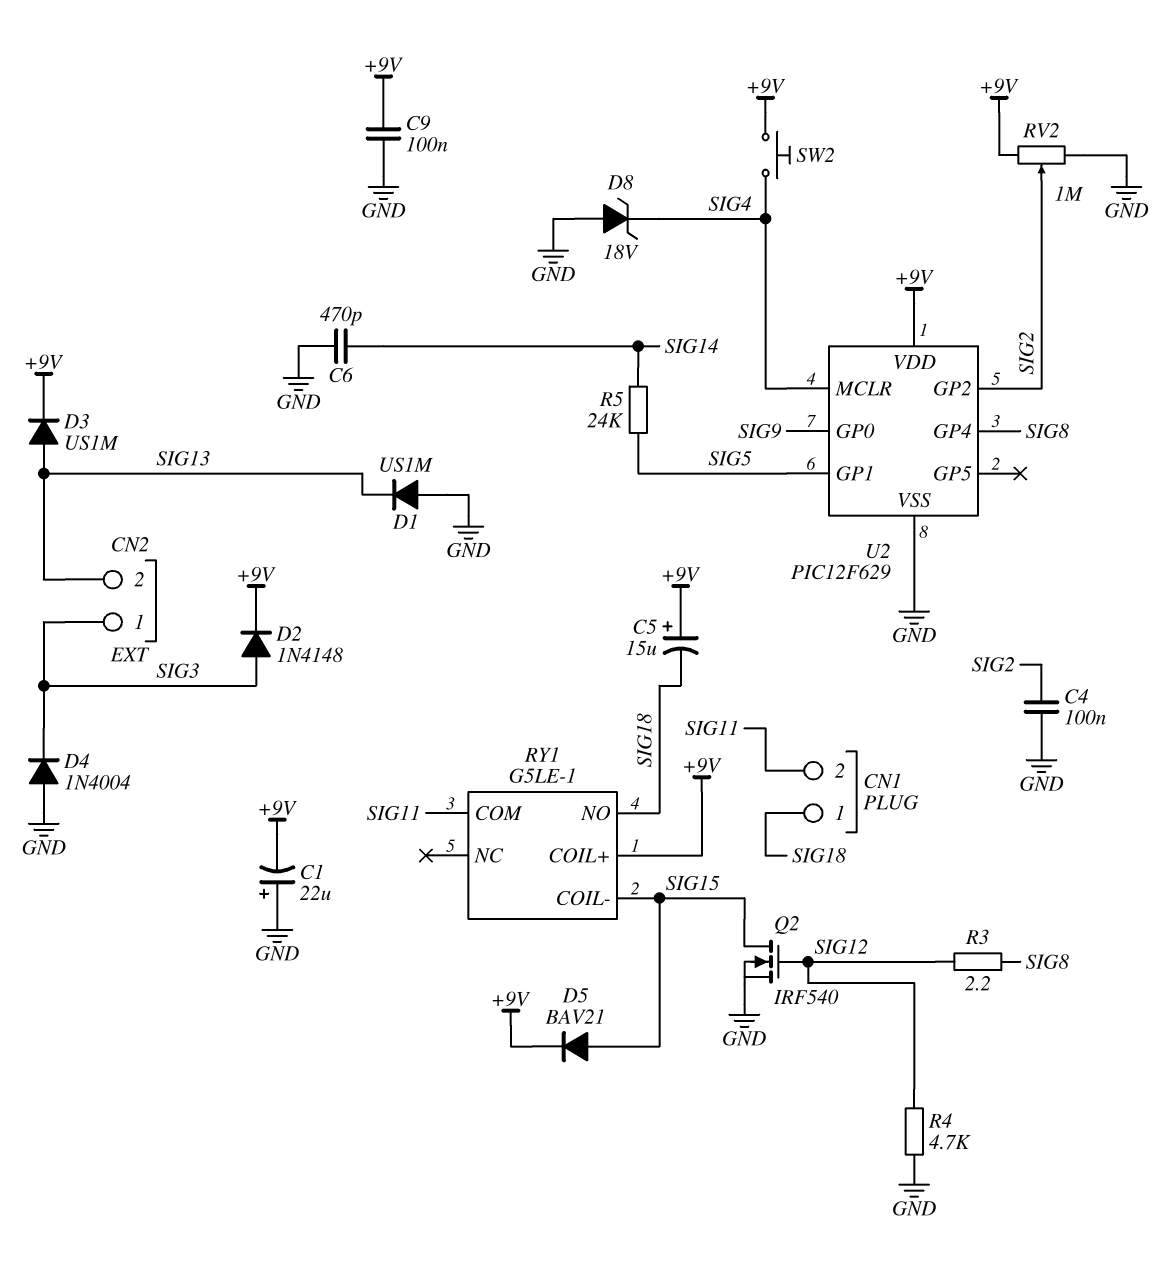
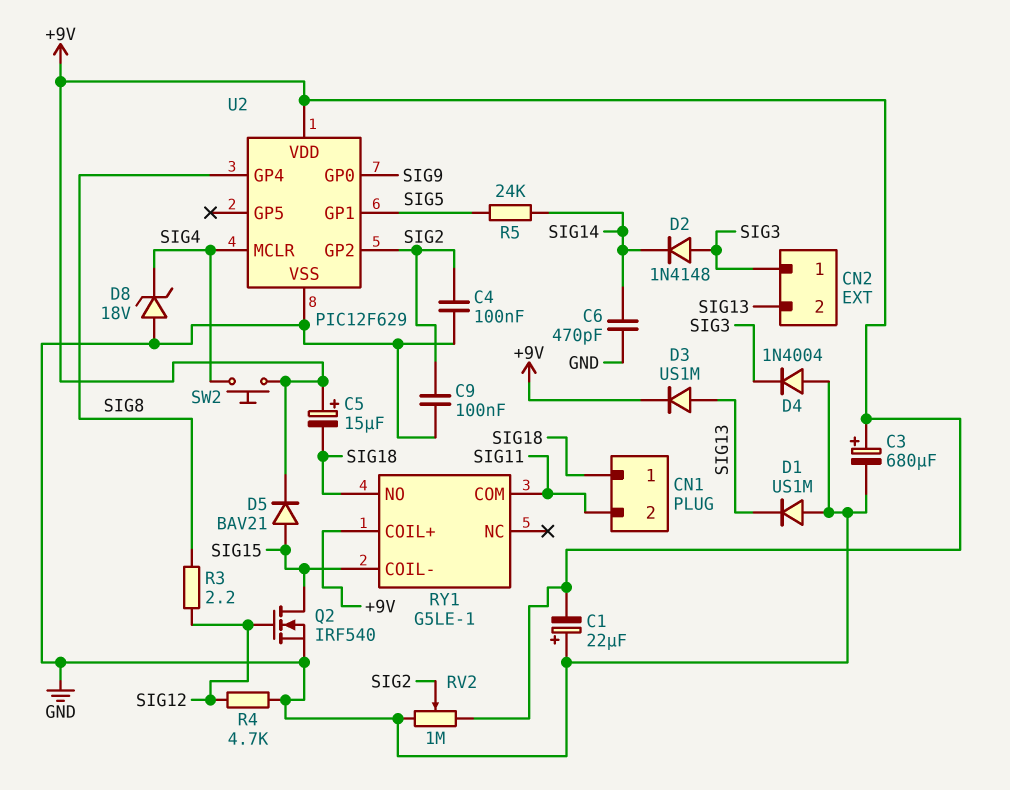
C3: none -> 680uF (plus +9V, minus GND)
C9: 100nF (+9V, GND) -> 100nF (GND, SIG2)
D2: diode 1N4148 (A SIG3, K +9V) -> diode 1N4148 (A SIG3, K SIG14)

